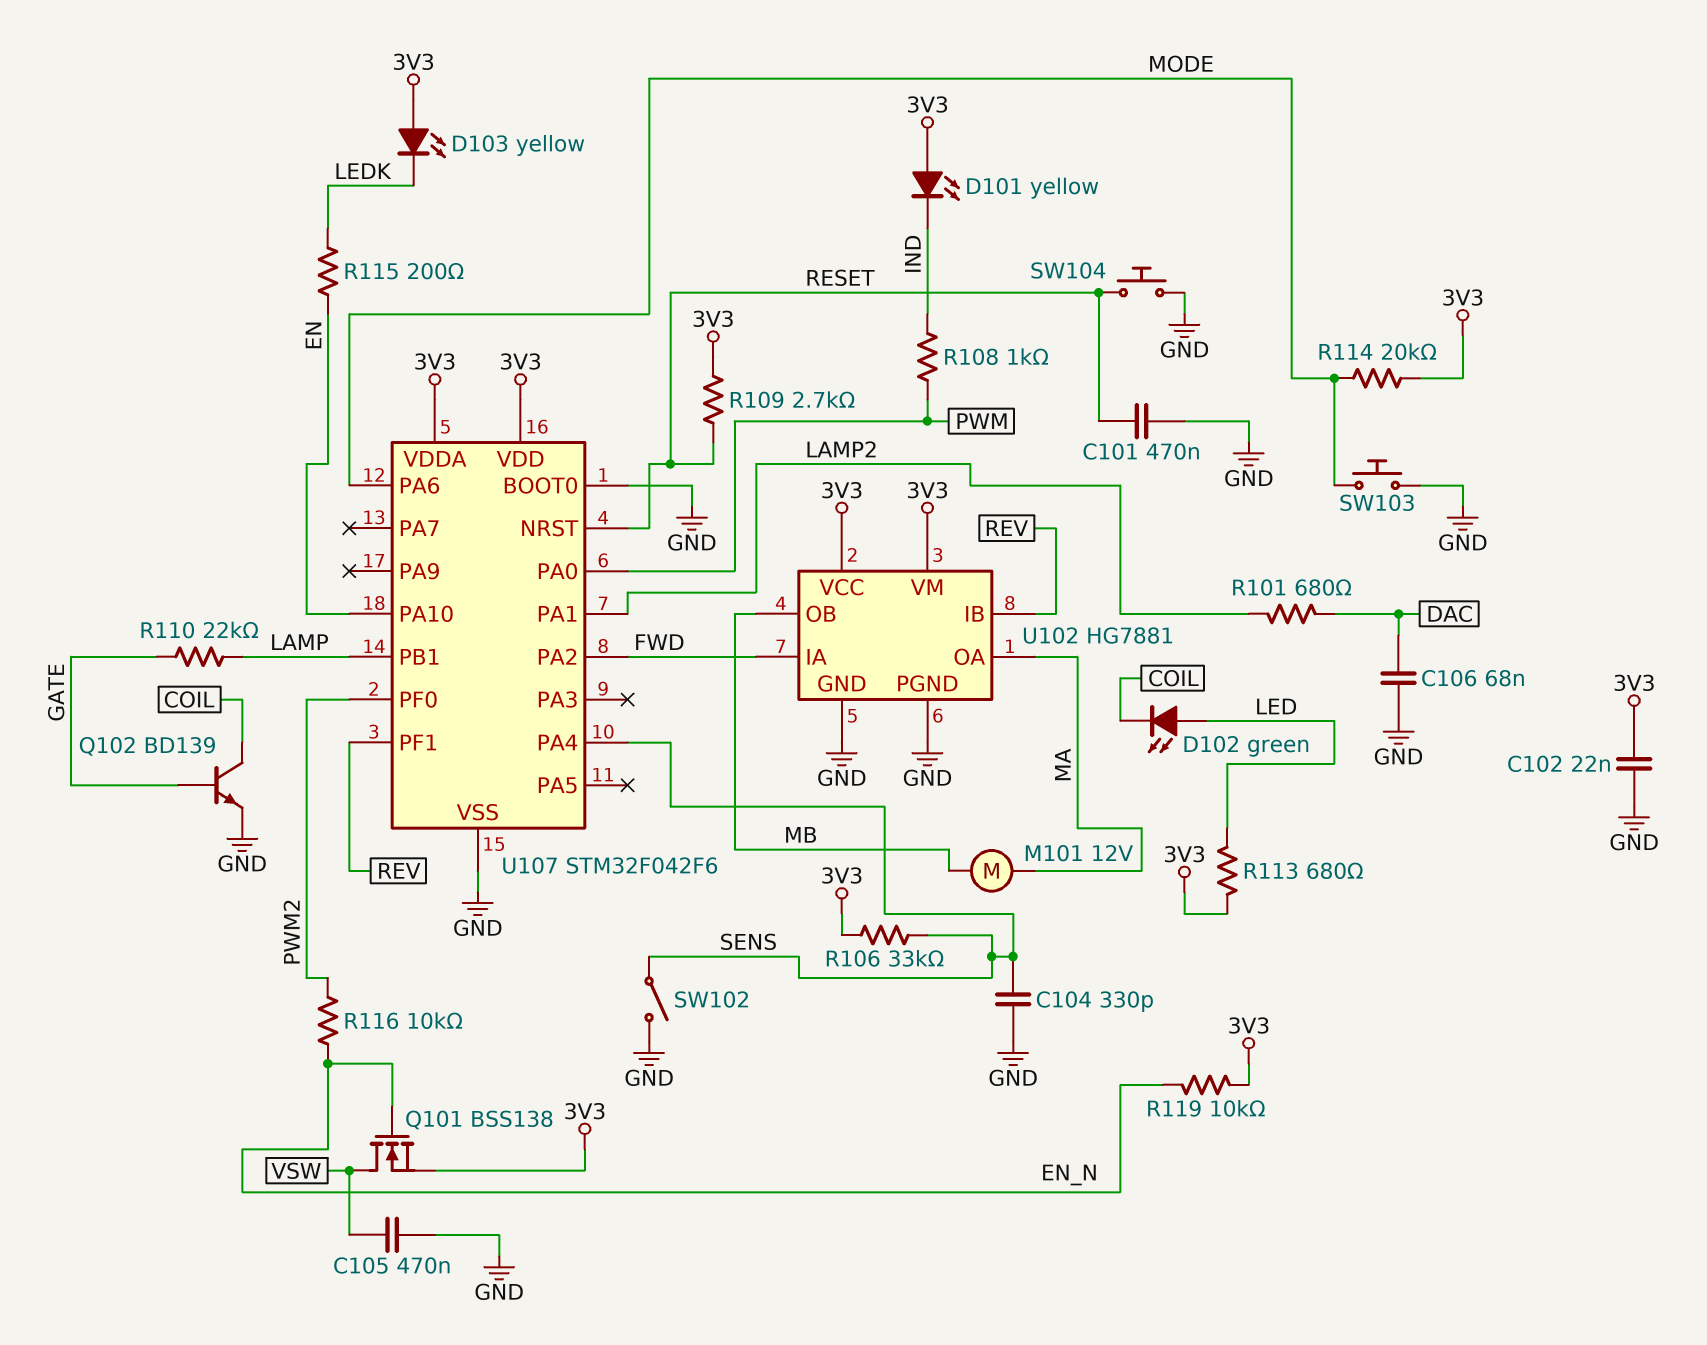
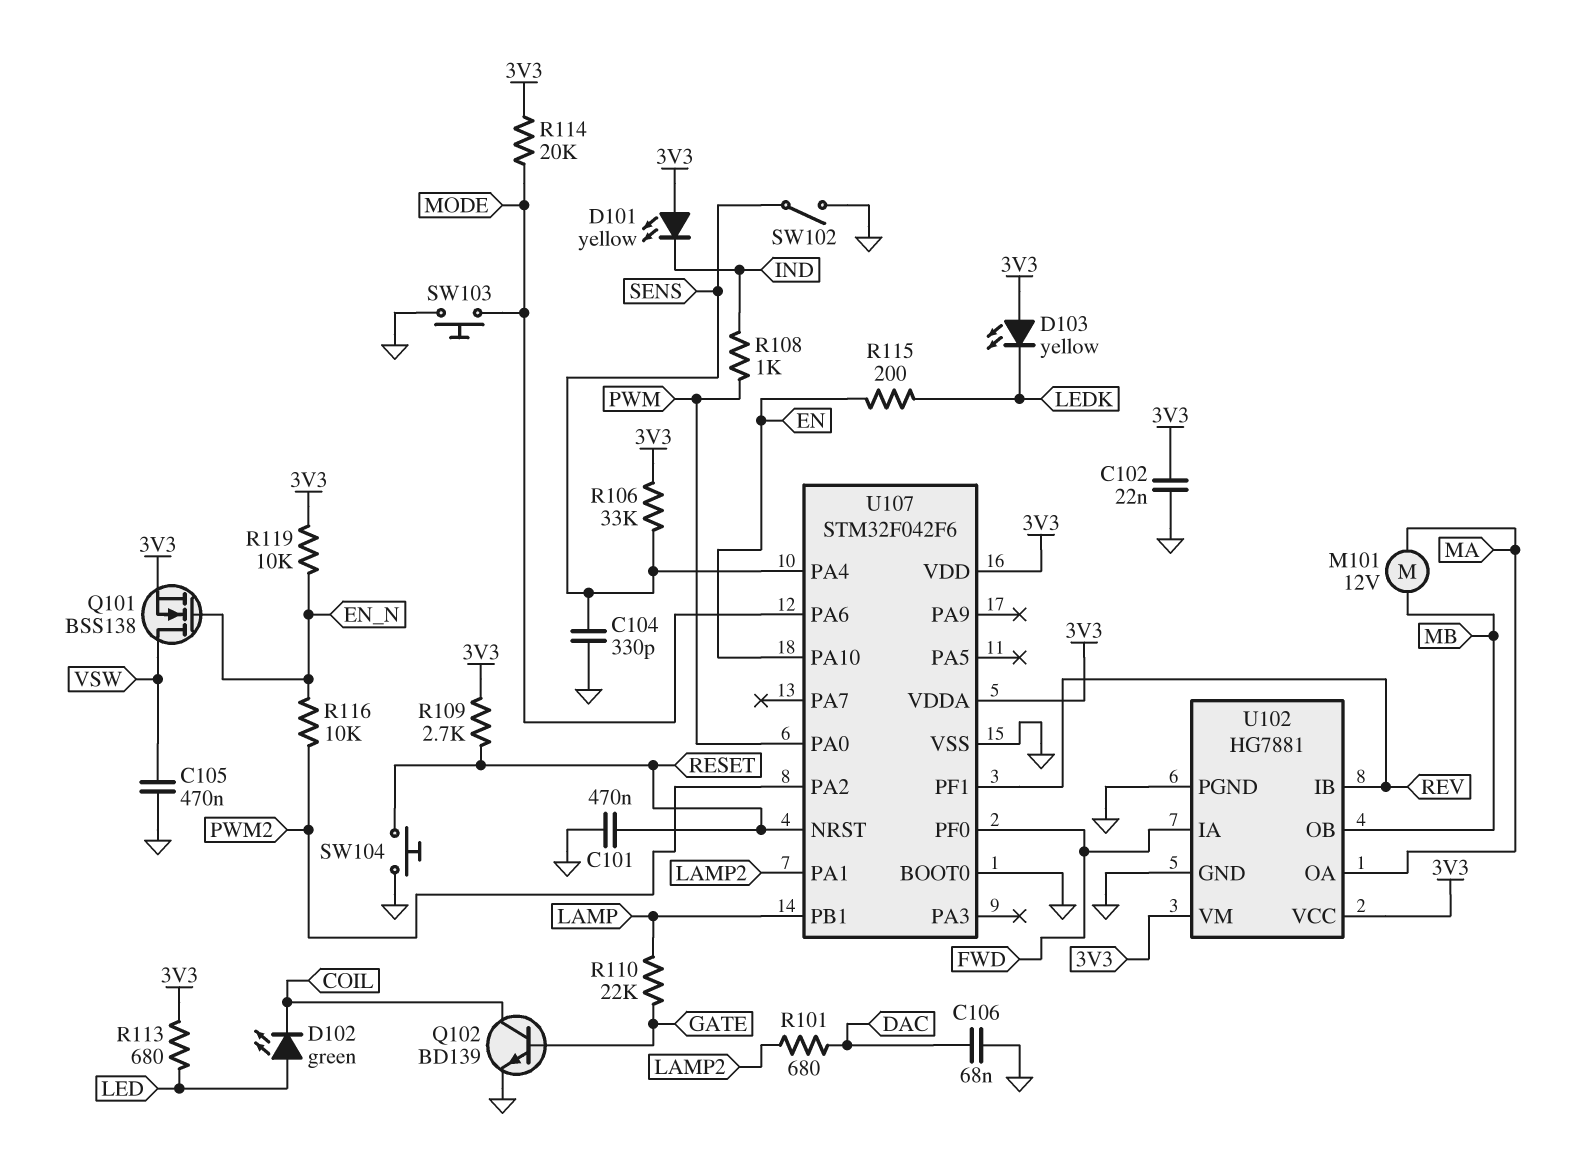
U107 pin PA2: FWD -> PWM2
U107 pin PF0: PWM2 -> FWD

